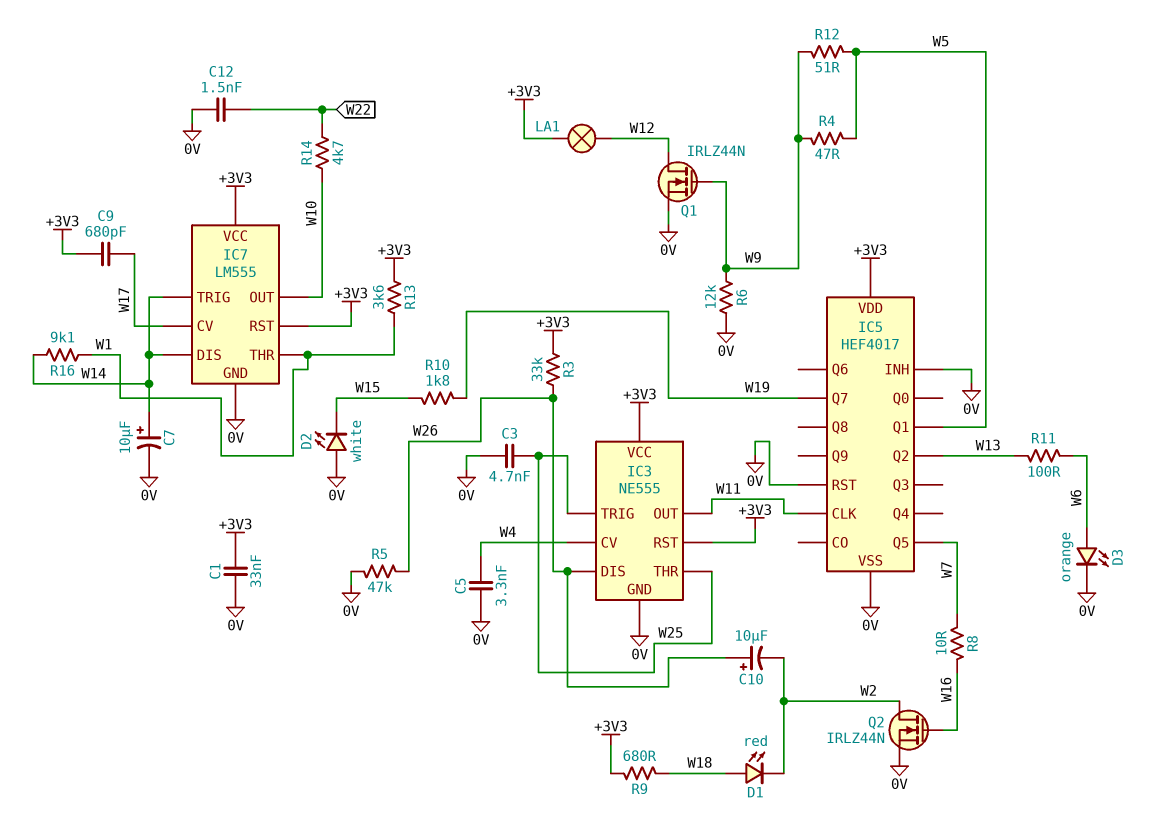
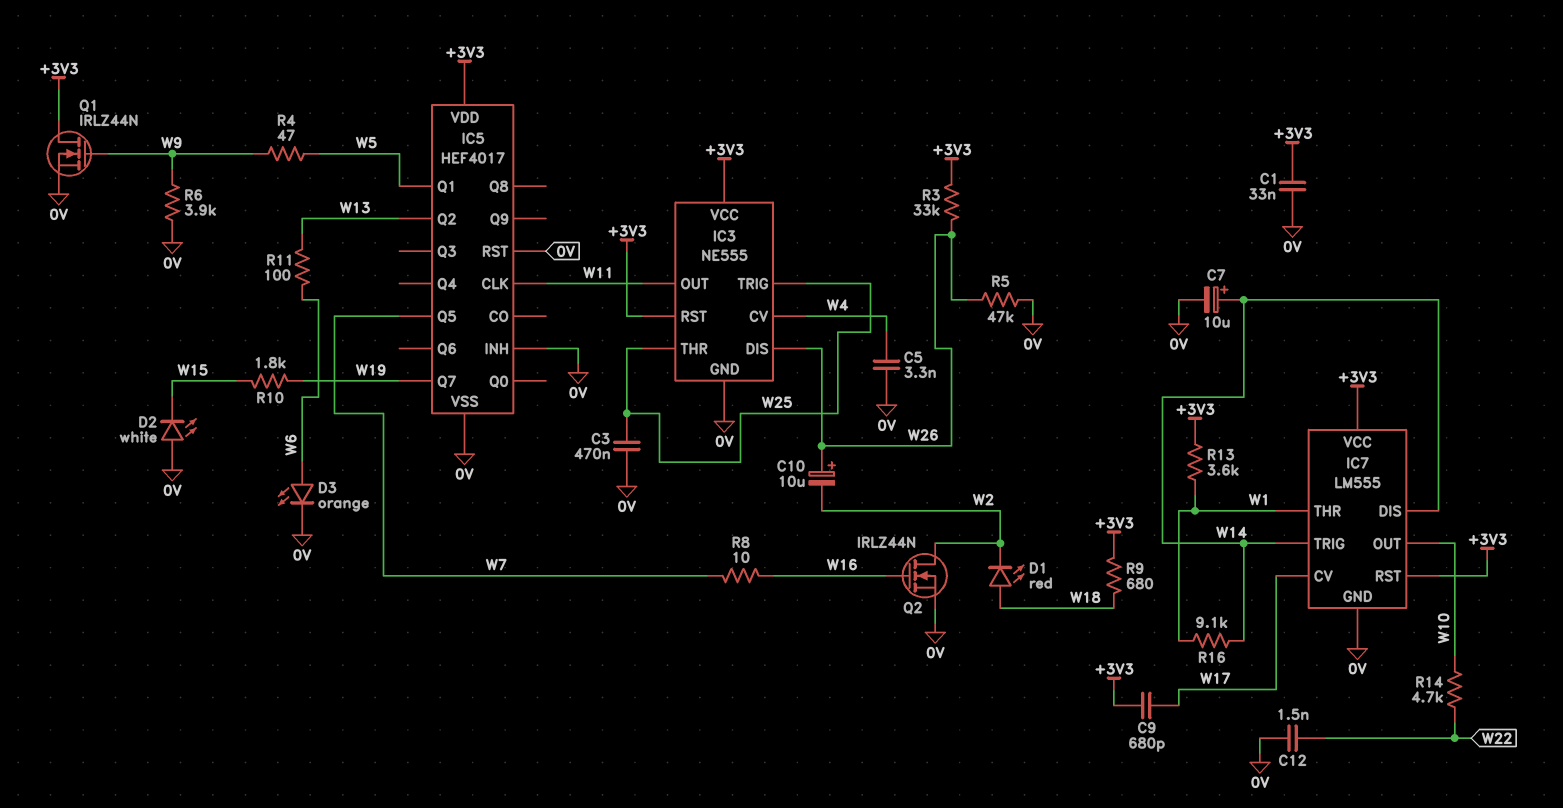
C3: 4.7nF (0V, W25) -> 470nF (0V, W25)
LA1: lamp (+3V3, W12) -> none
Q1: NMOS IRLZ44N (G W9, D W12, S 0V) -> NMOS IRLZ44N (G W9, D +3V3, S 0V)
R6: 12k (0V, W9) -> 3.9k (0V, W9)
R12: 51 (W5, W9) -> none

